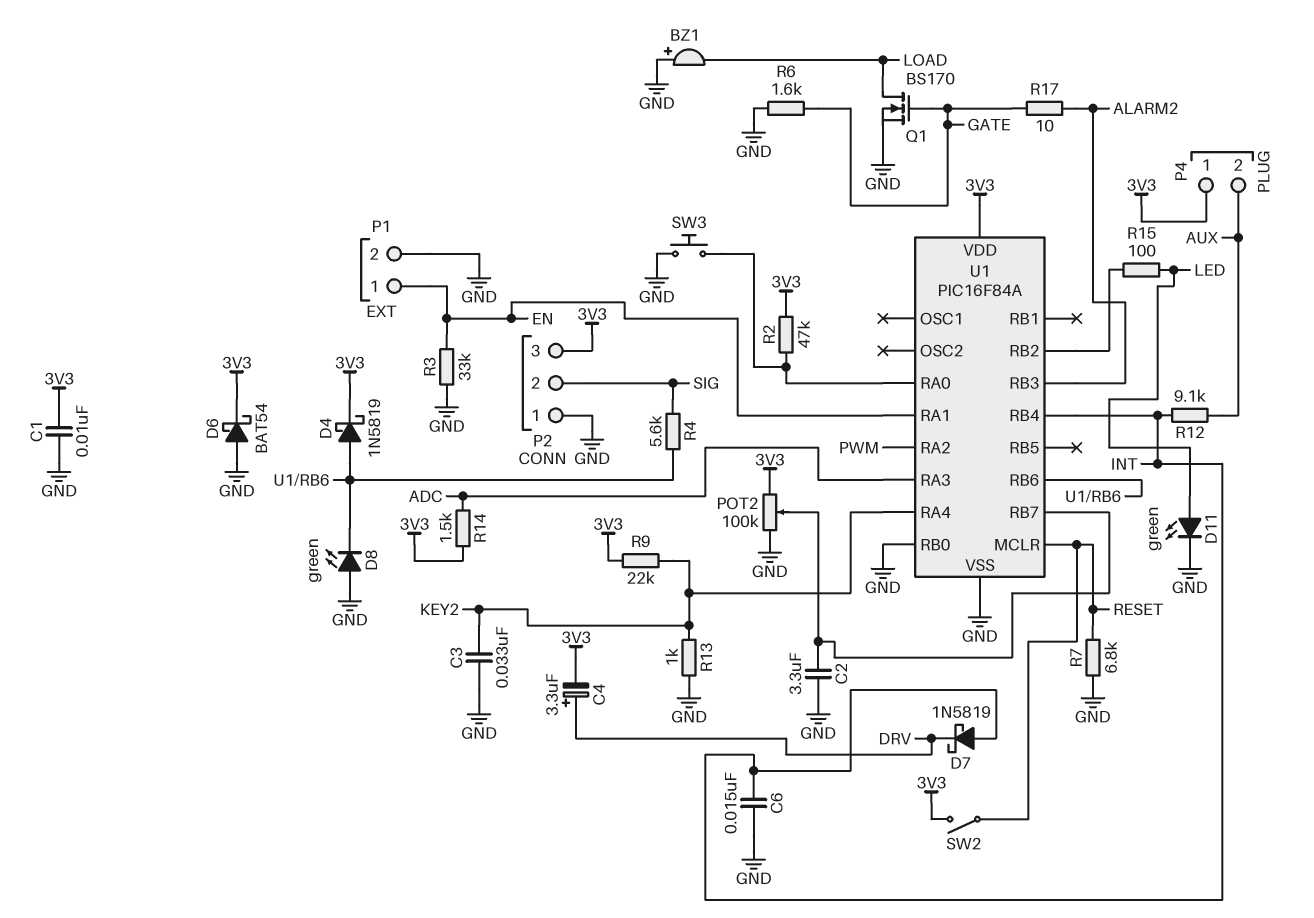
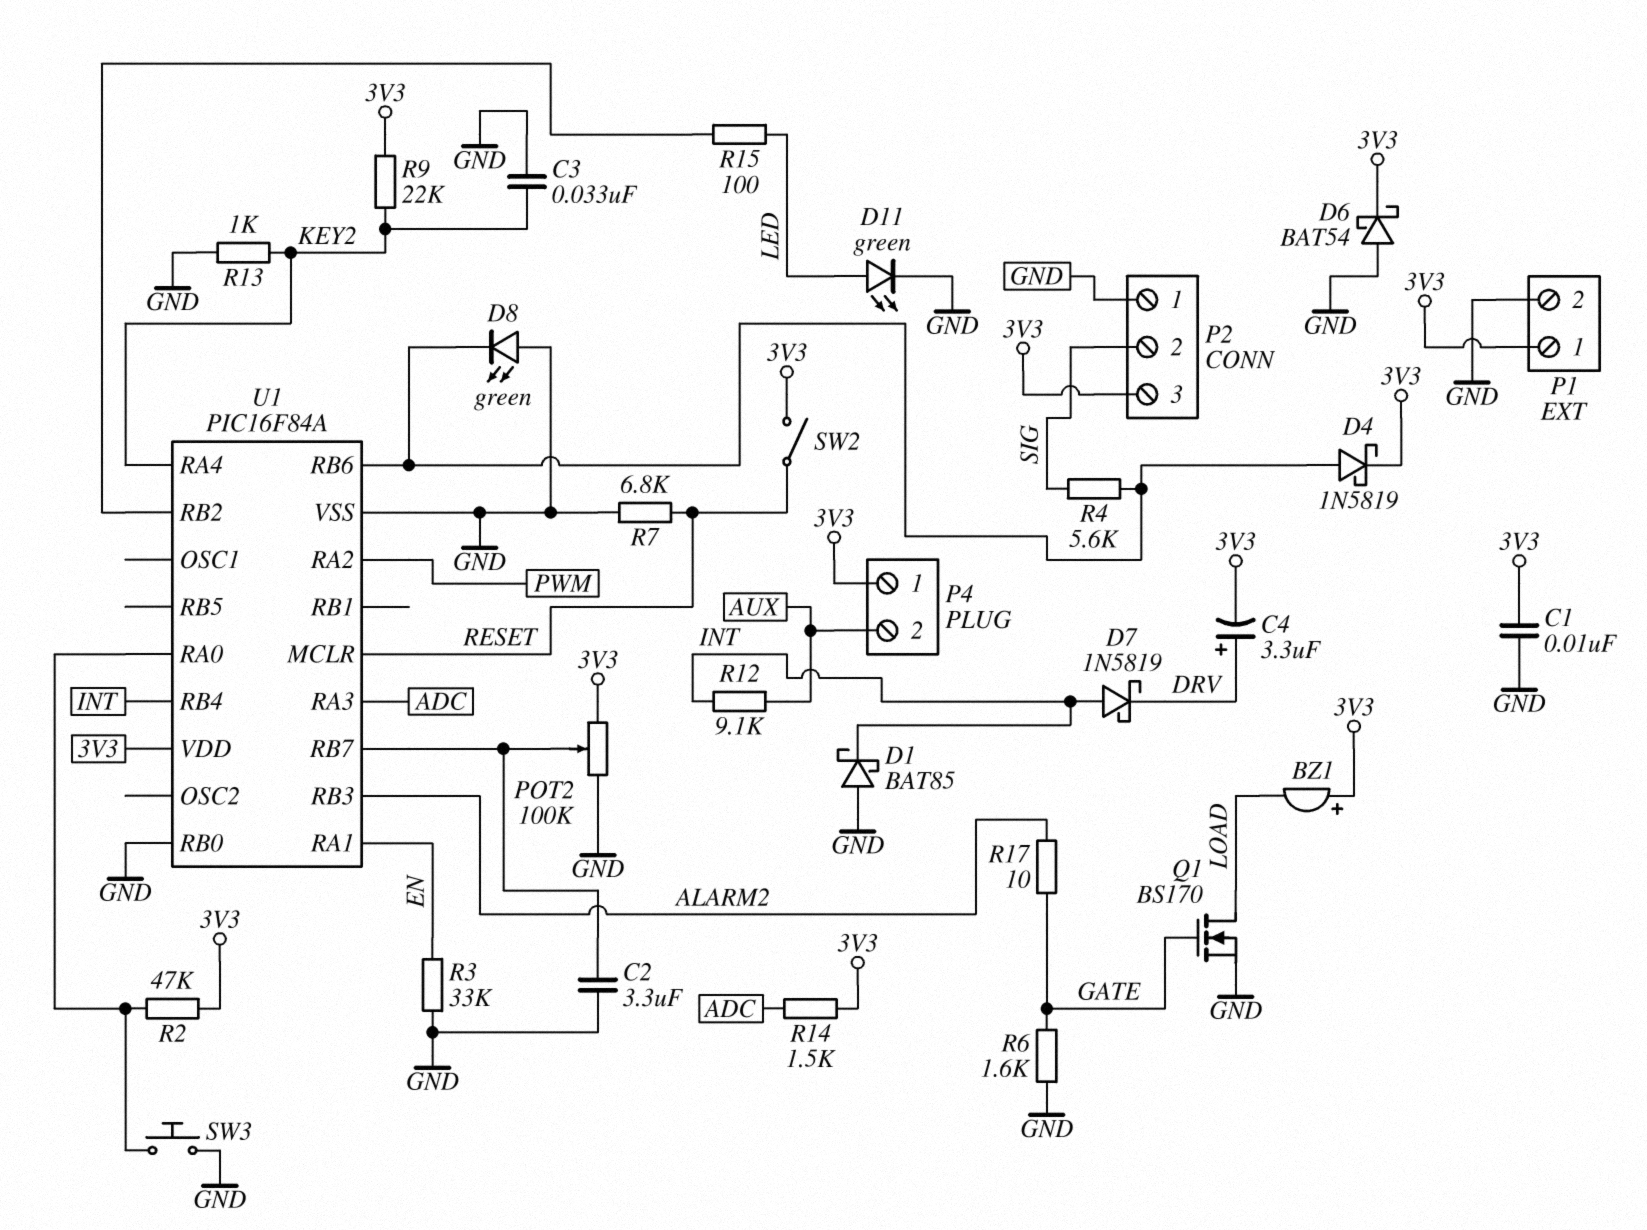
BZ1: buzzer (plus GND, minus LOAD) -> buzzer (plus 3V3, minus LOAD)
C6: 15nF (GND, INT) -> none
D1: none -> schottky BAT85 (A GND, K INT)
P1 pin 1: EN -> 3V3

